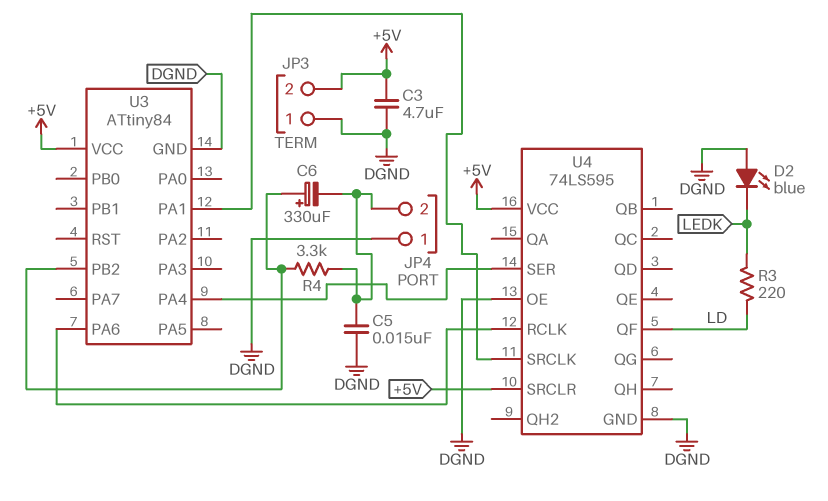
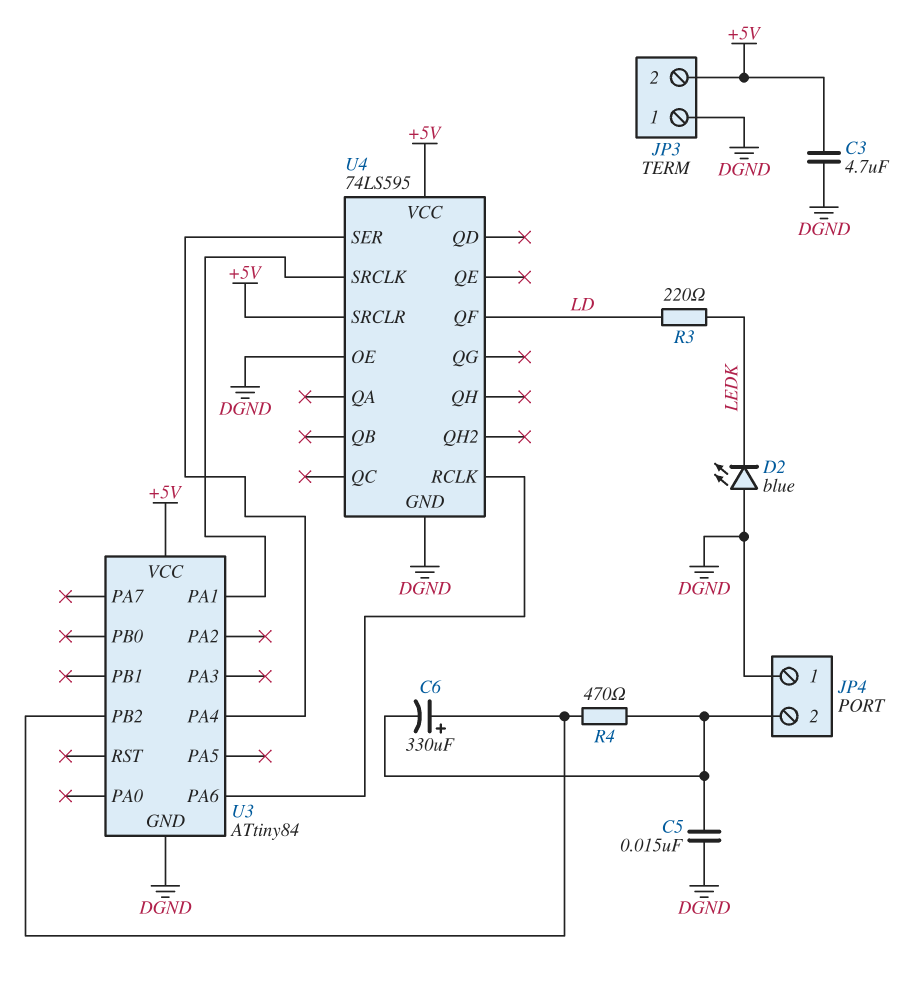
R4: 3.3k (JP4/2, U3/PB2) -> 470 (JP4/2, U3/PB2)

